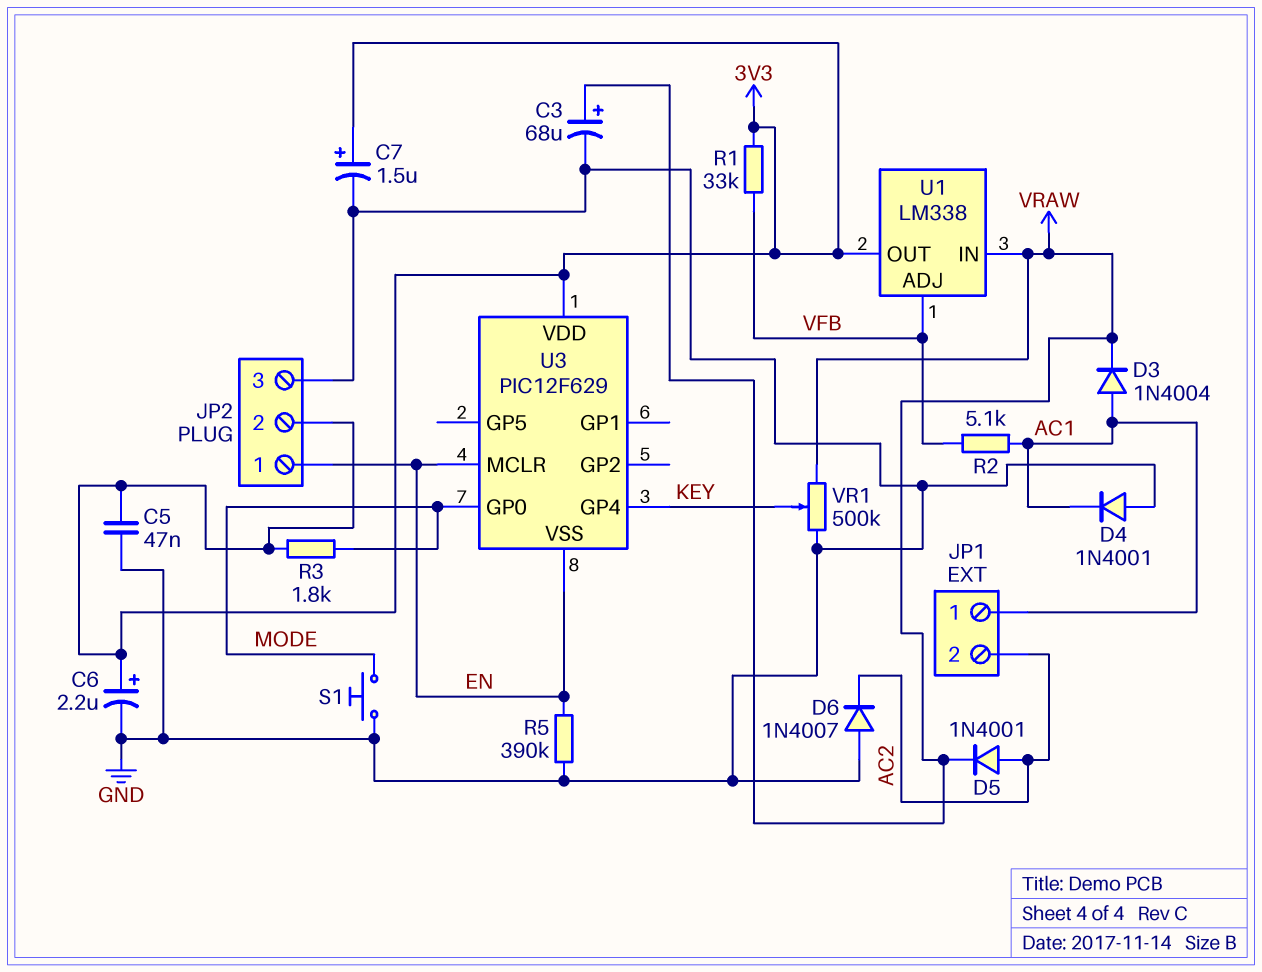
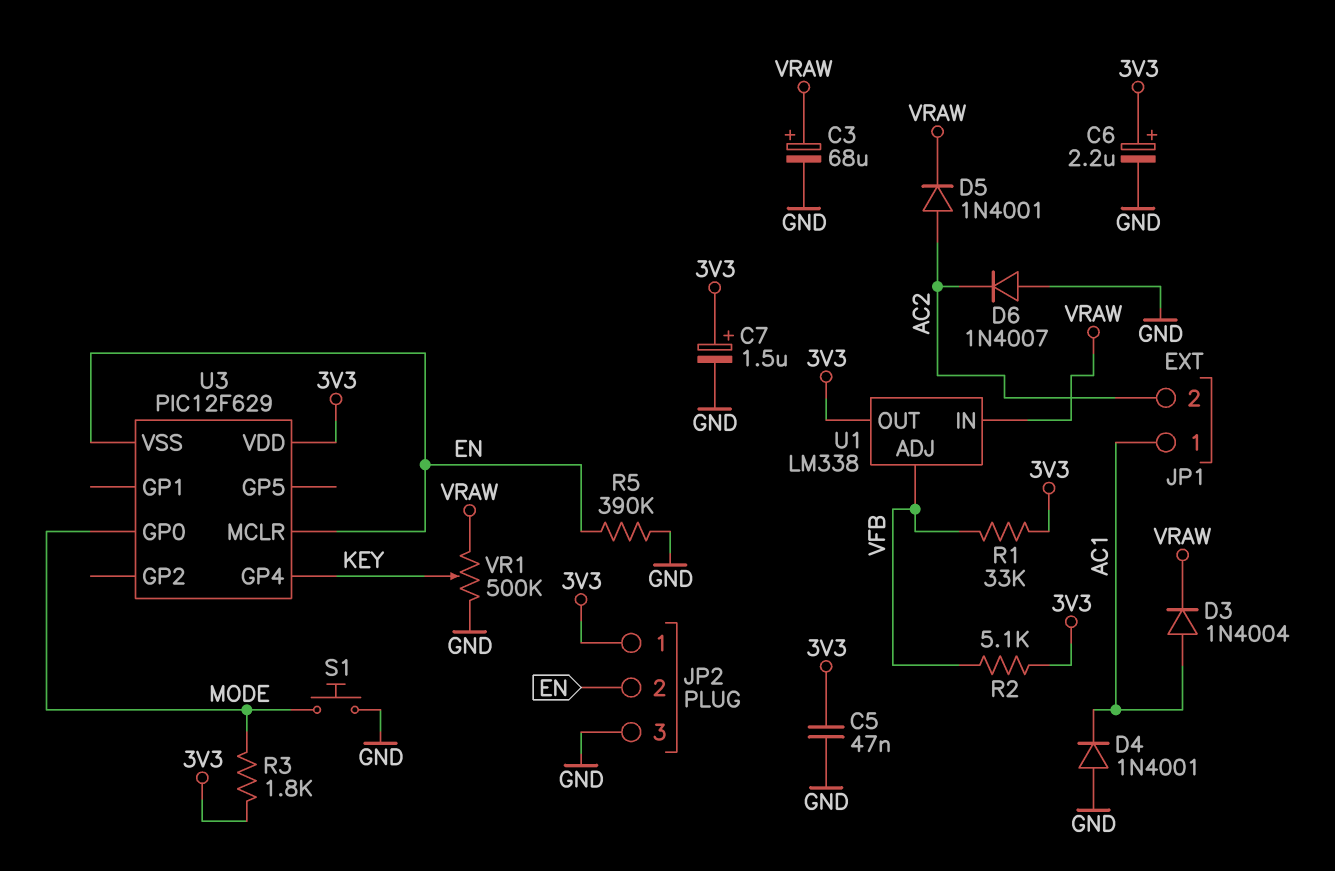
JP2 pin 1: EN -> 3V3
JP2 pin 2: 3V3 -> EN
R2: 5.1k (AC1, VFB) -> 5.1k (3V3, VFB)

